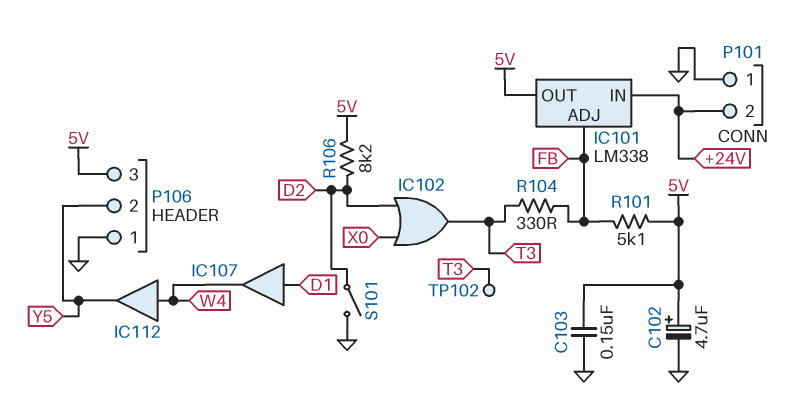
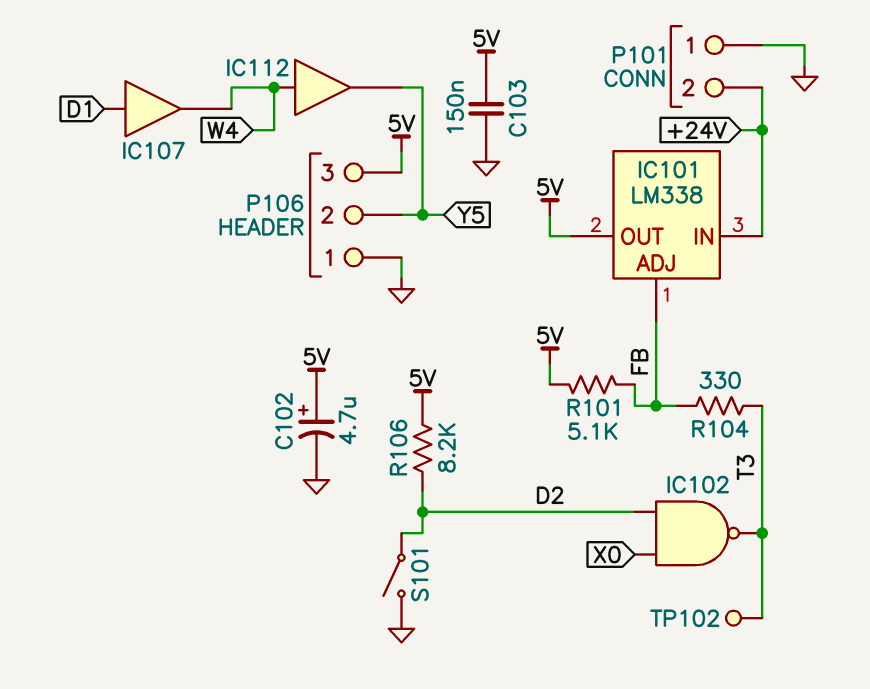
IC102: OR (in D2, in X0, out T3) -> NAND (in D2, in X0, out T3)

